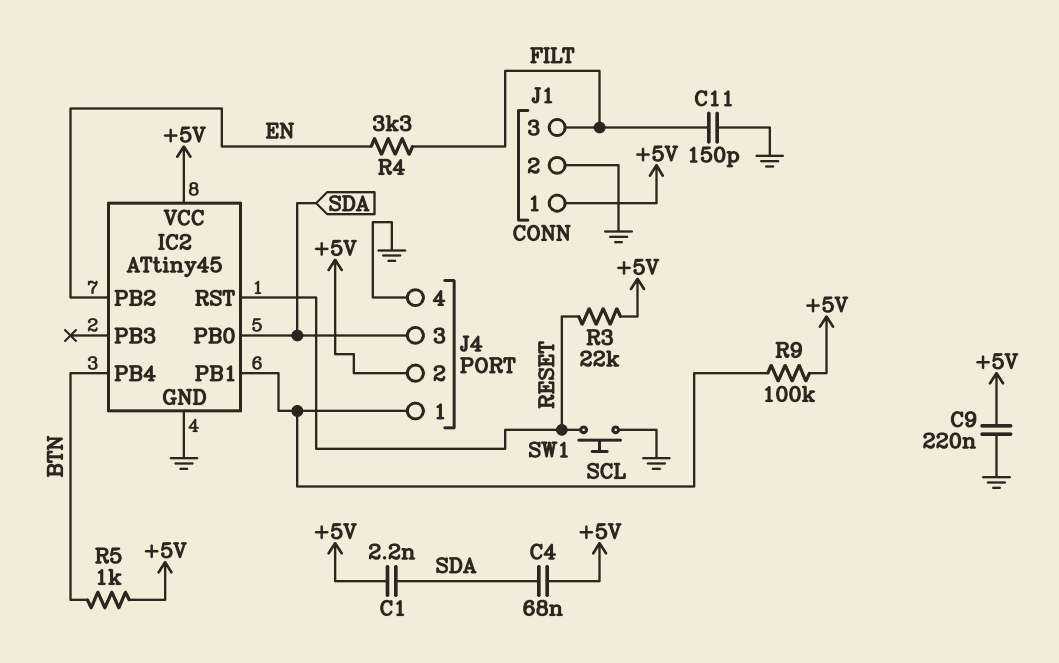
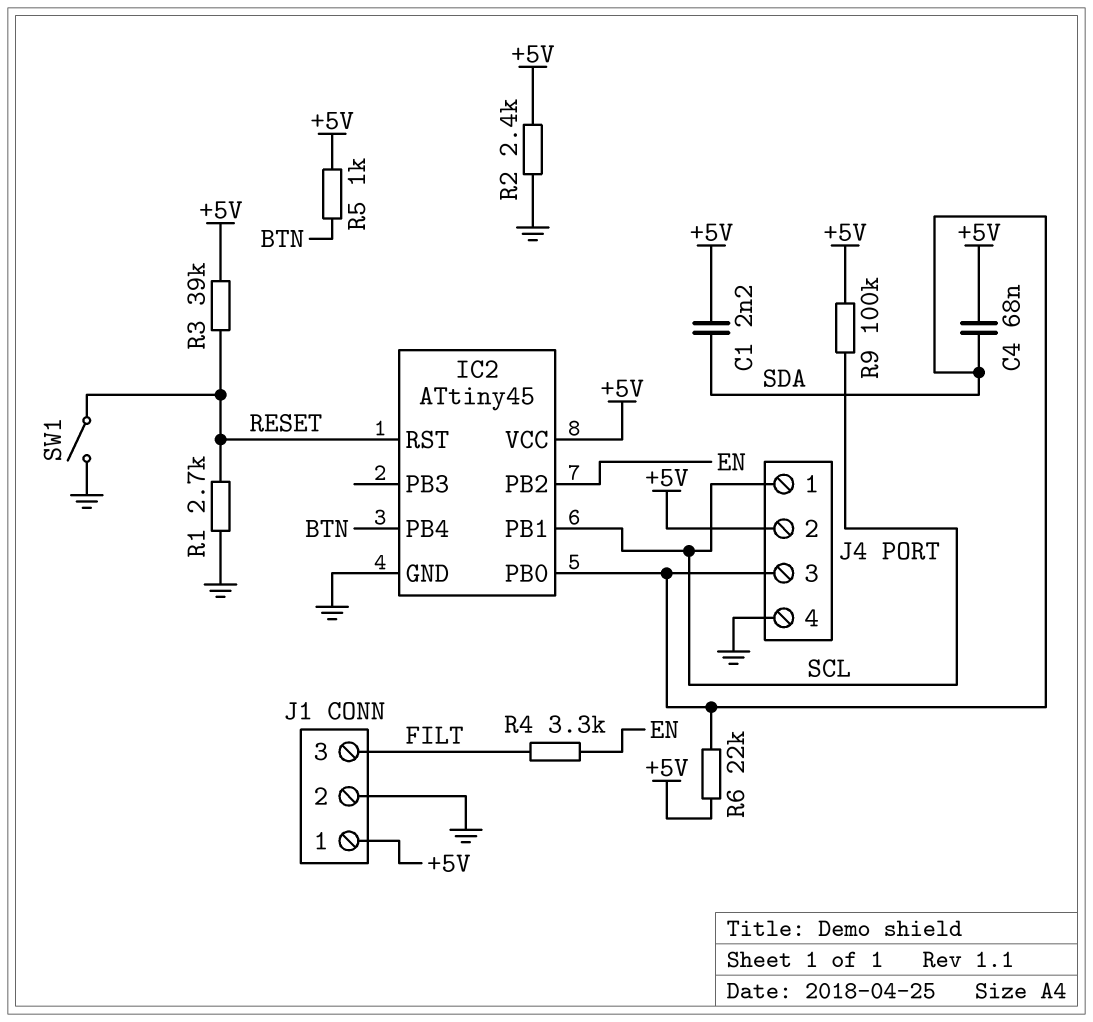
C9: 220nF (+5V, GND) -> none
C11: 150pF (FILT, GND) -> none
R1: none -> 2.7k (GND, RESET)
R2: none -> 2.4k (+5V, GND)
R3: 22k (+5V, RESET) -> 39k (+5V, RESET)
R6: none -> 22k (+5V, SDA)
SW1: button (GND, RESET) -> switch (GND, RESET)

